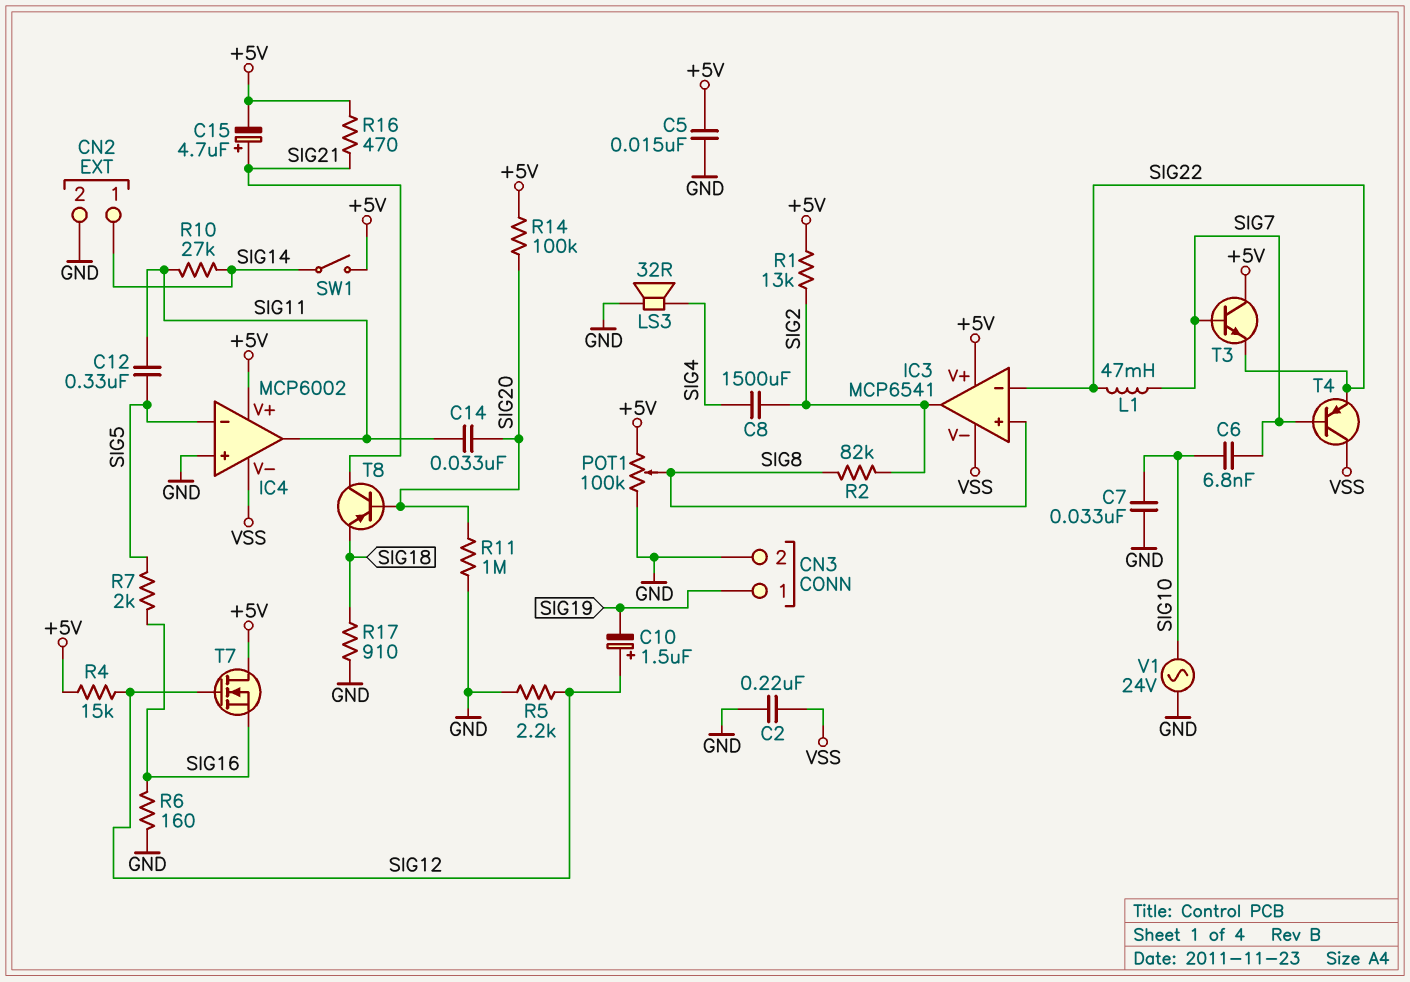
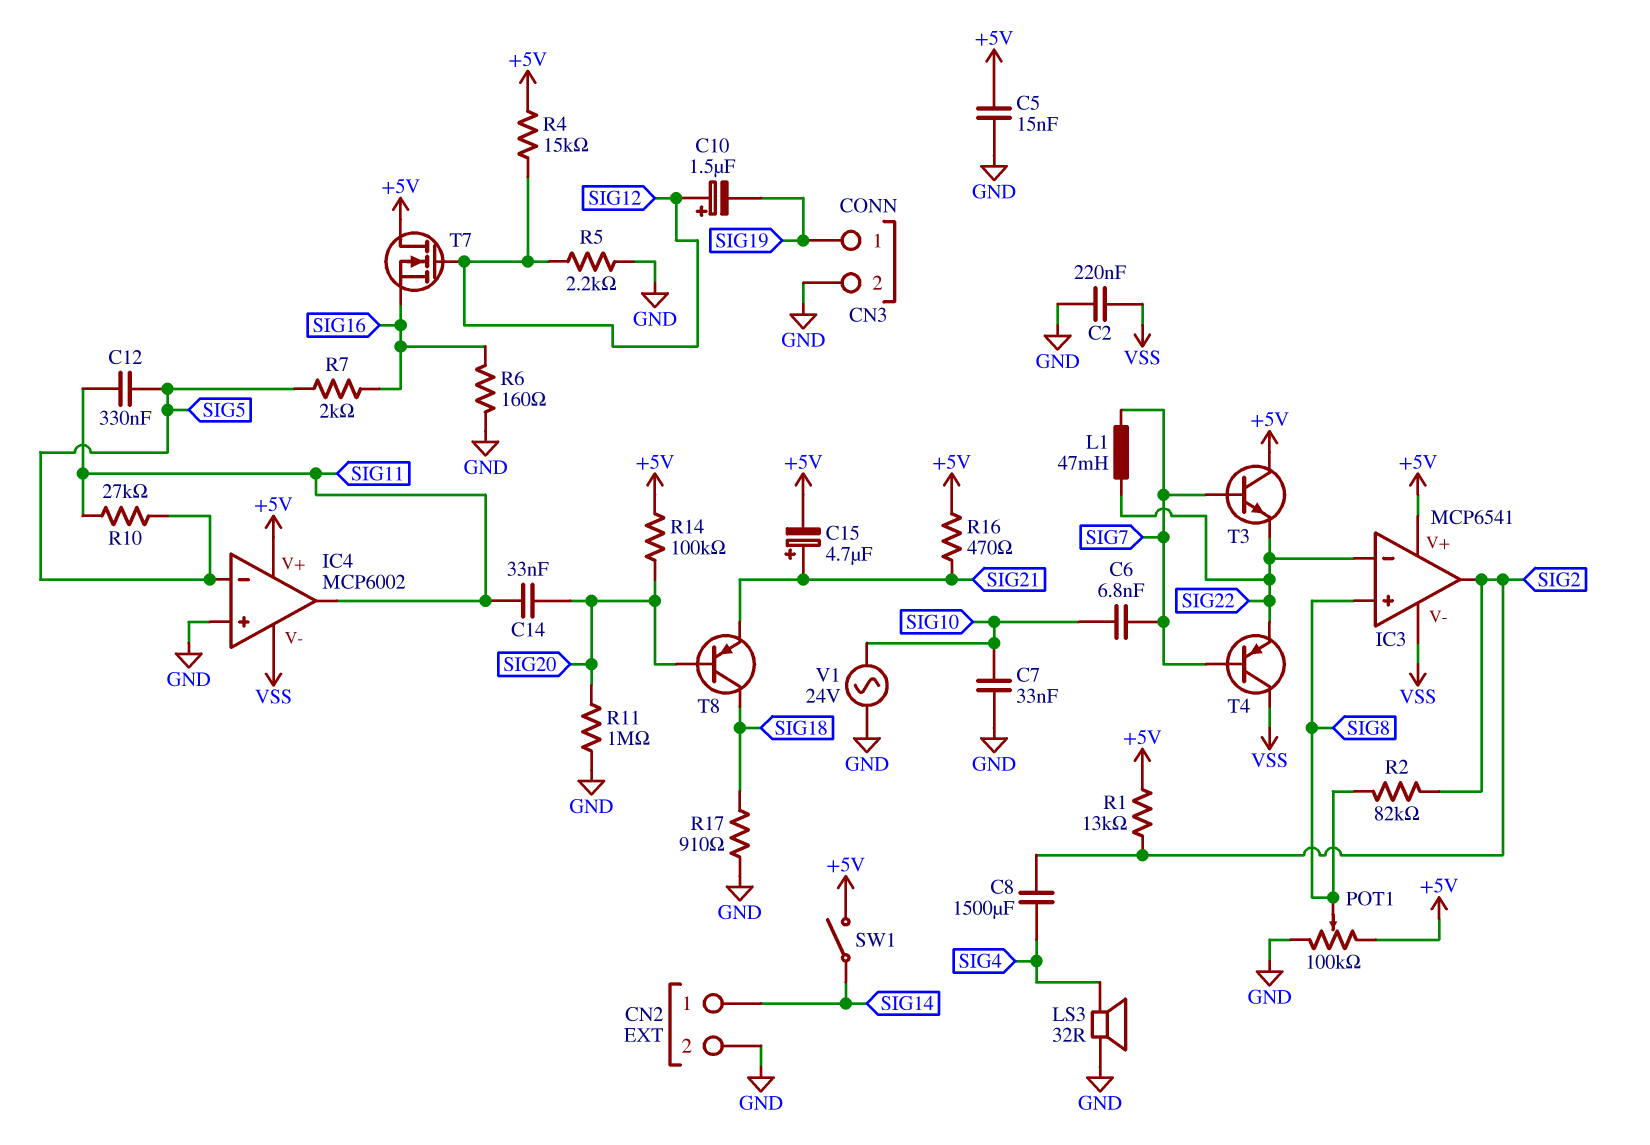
R10: 27k (SIG11, SIG14) -> 27k (SIG5, SIG11)
T8: PNP (B SIG20, C SIG21, E SIG18) -> PNP (B SIG20, C SIG18, E SIG21)

